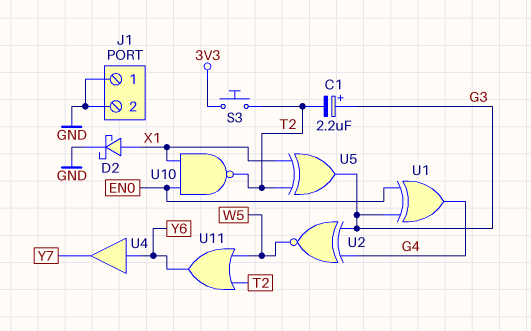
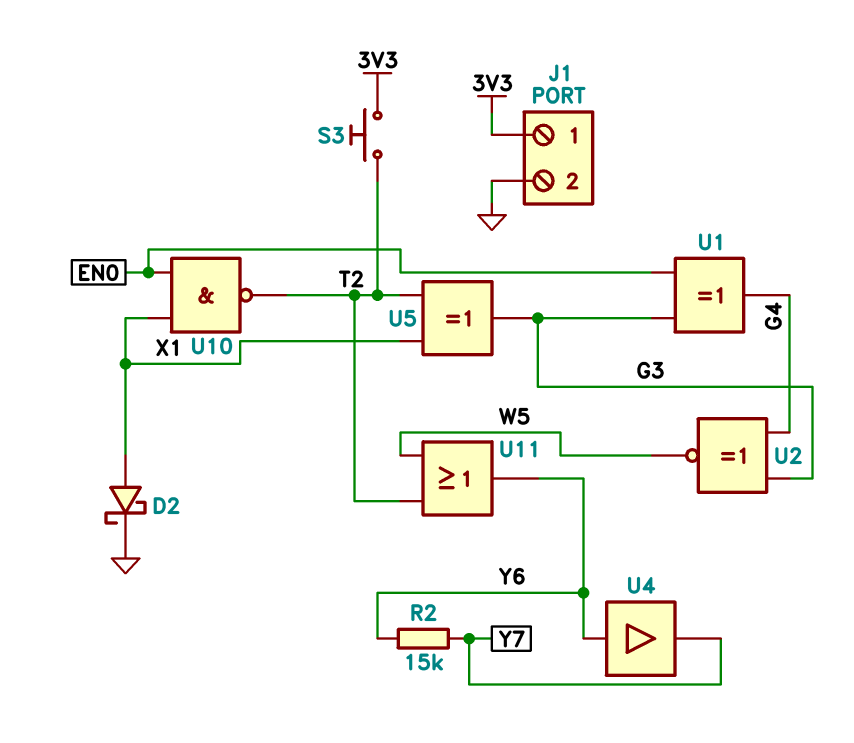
C1: 2.2uF (plus G3, minus T2) -> none
J1 pin 1: GND -> 3V3
R2: none -> 15k (Y6, Y7)

